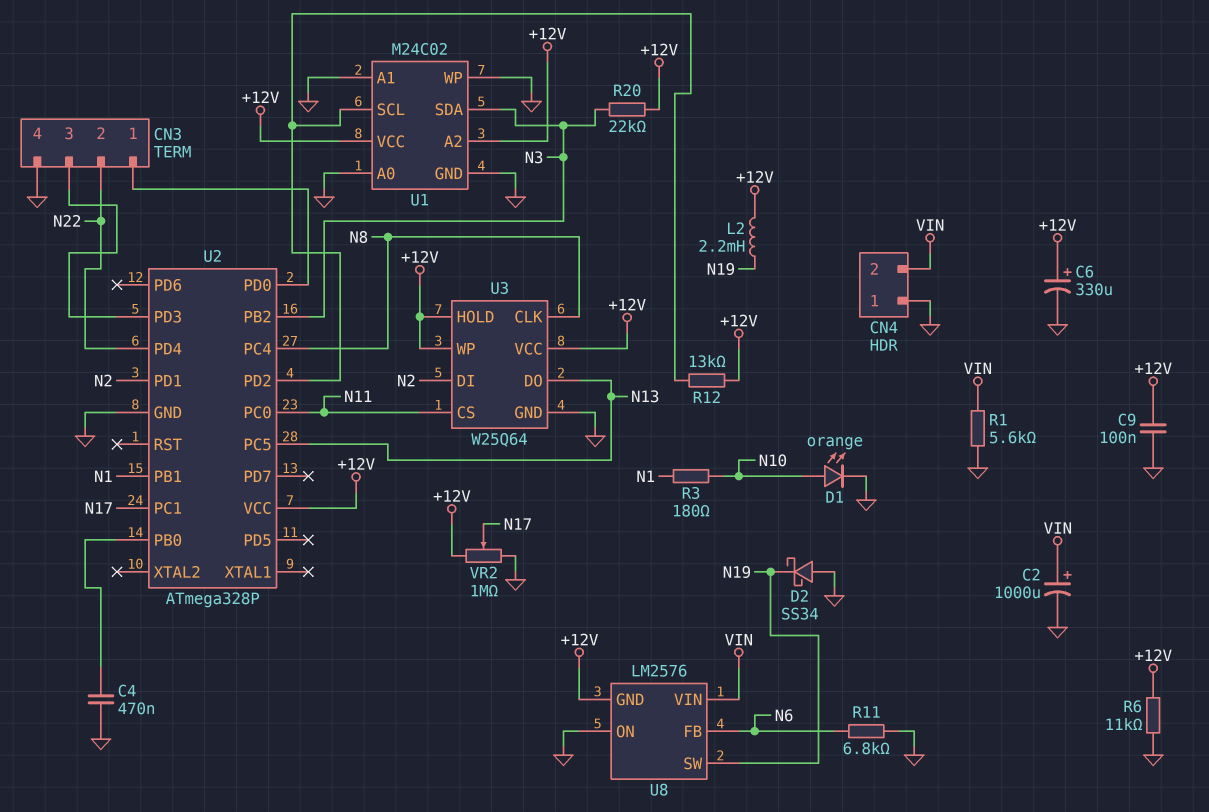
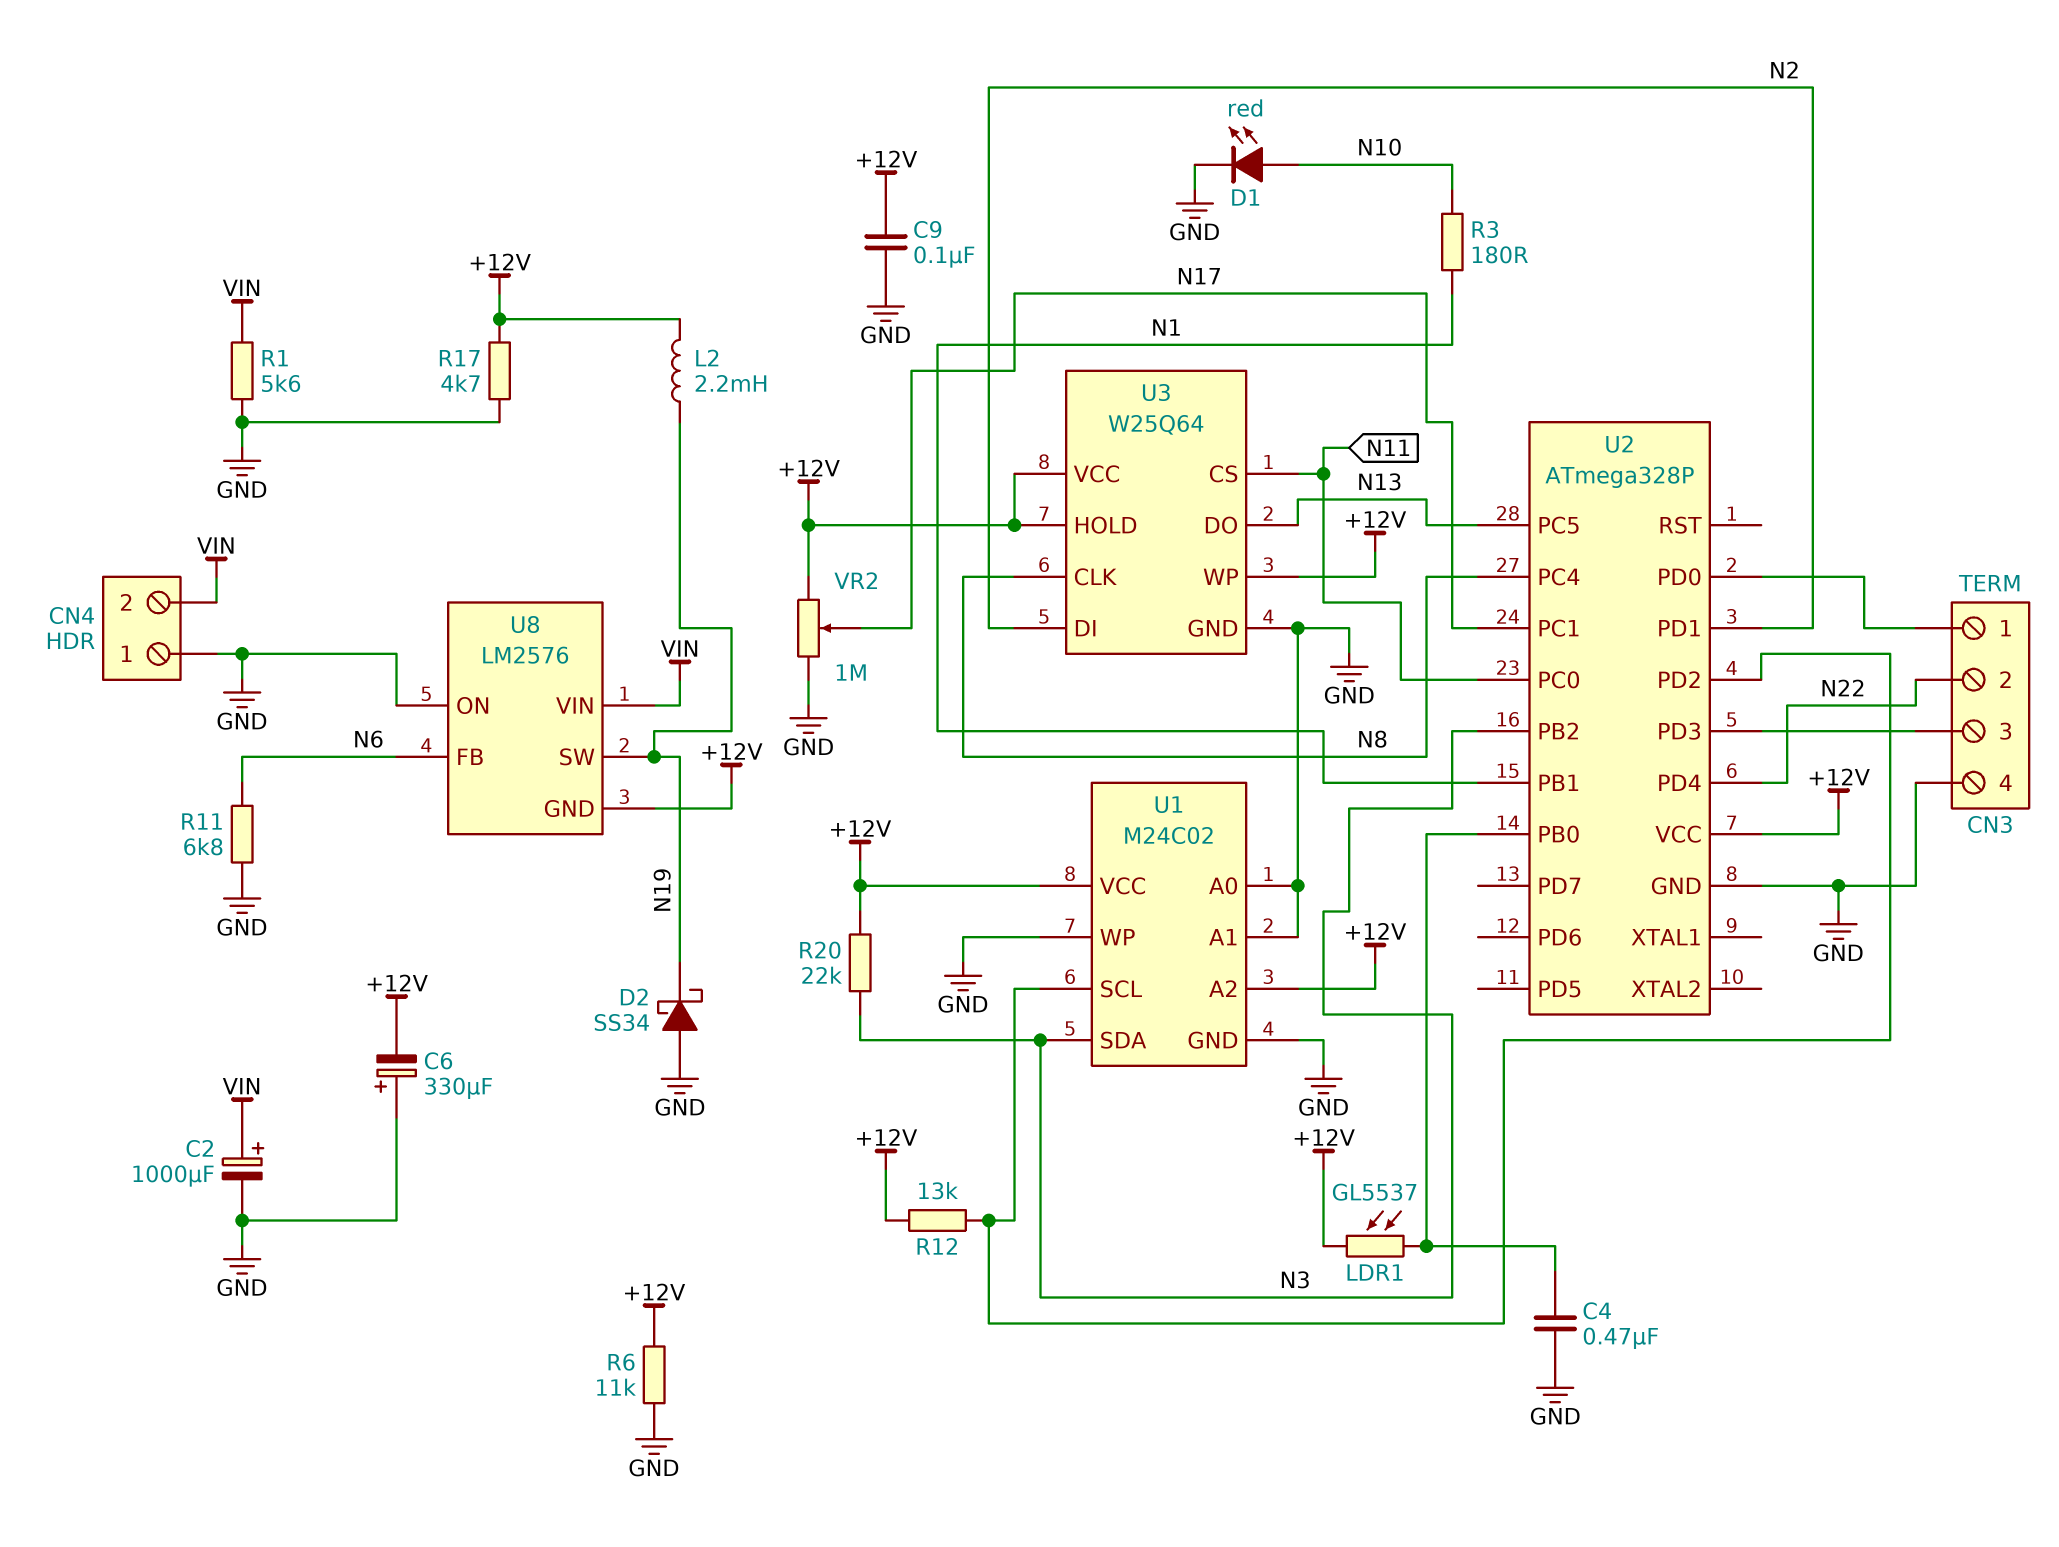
C6: 330uF (plus +12V, minus GND) -> 330uF (plus GND, minus +12V)
D1: LED orange (A N10, K GND) -> LED red (A N10, K GND)
LDR1: none -> GL5537 (+12V, U2/PB0)
R17: none -> 4.7k (+12V, GND)

